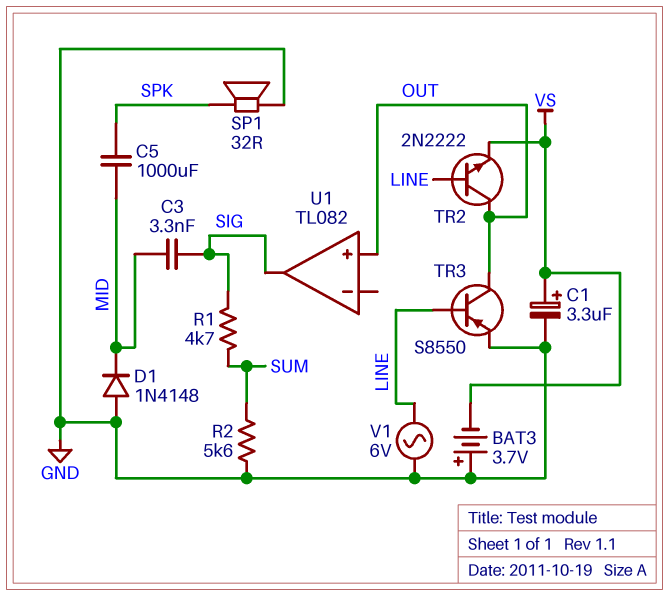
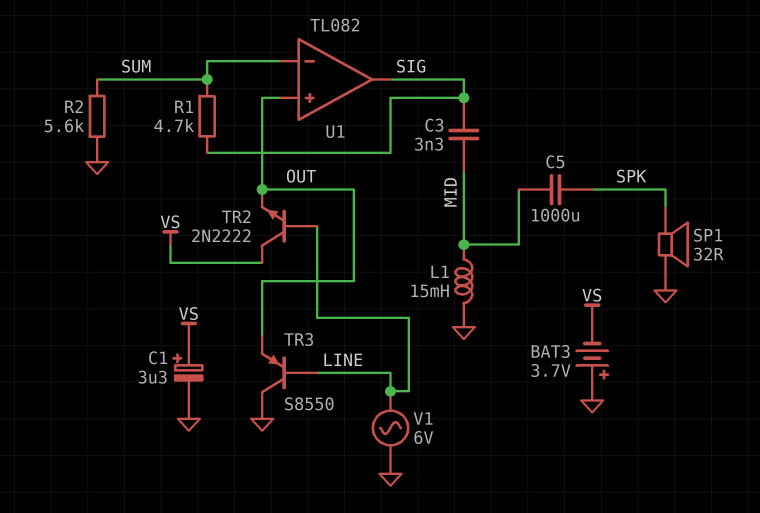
D1: diode 1N4148 (A GND, K MID) -> none
L1: none -> 15mH (GND, MID)
TR2: NPN 2N2222 (B LINE, C OUT, E VS) -> NPN 2N2222 (B LINE, C VS, E OUT)
TR3: PNP S8550 (B LINE, C OUT, E GND) -> PNP S8550 (B LINE, C GND, E OUT)
U1 pin in-: none -> SUM

